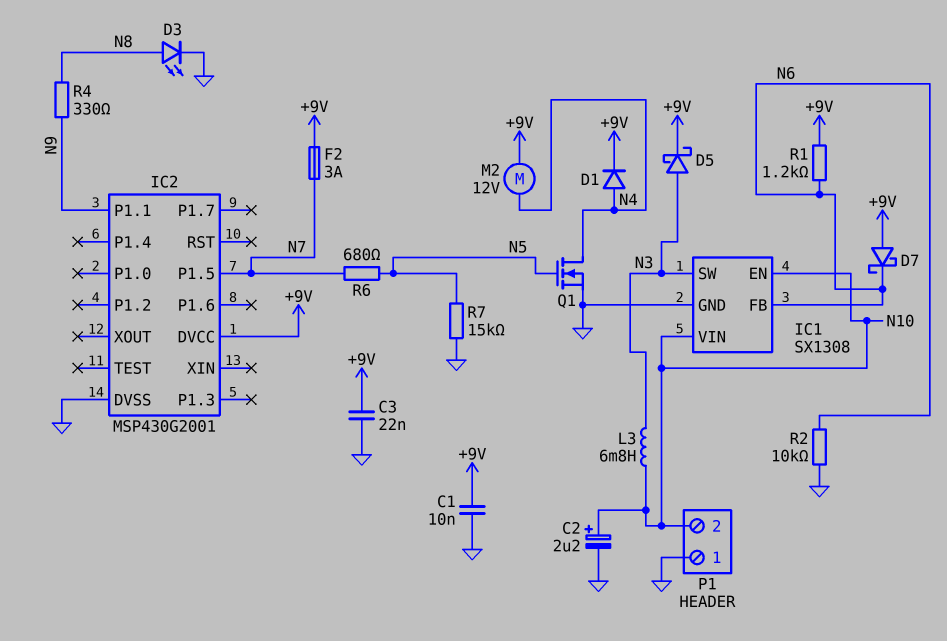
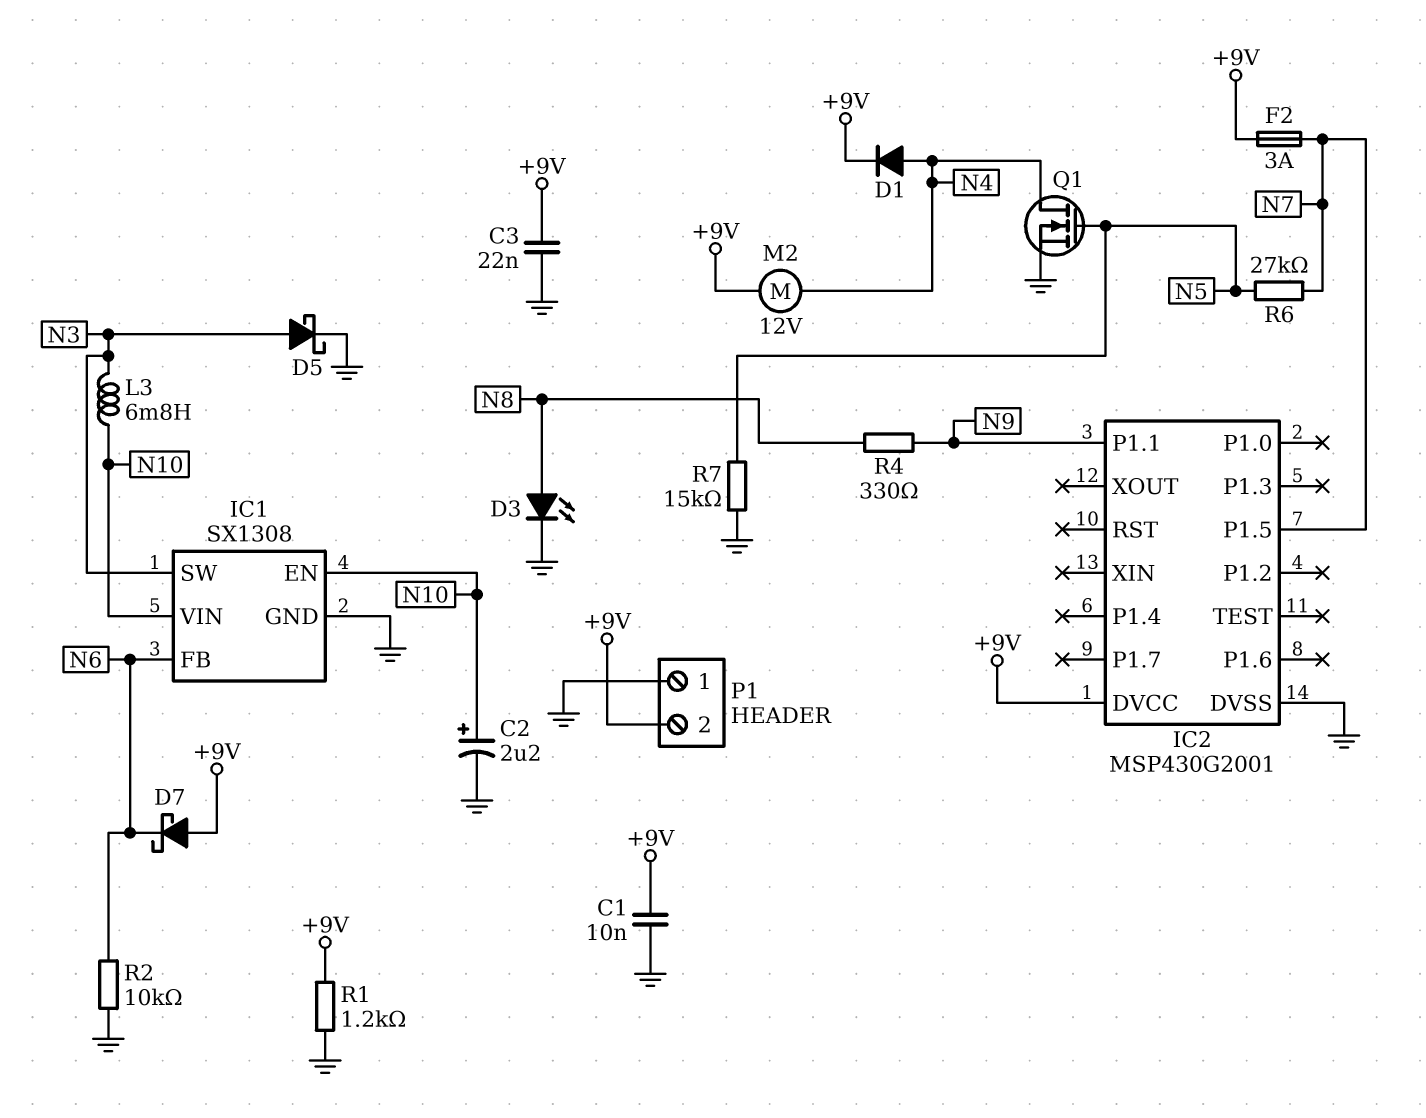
D5: schottky (A N3, K +9V) -> schottky (A N3, K GND)
P1 pin 2: N10 -> +9V
R1: 1.2k (+9V, N6) -> 1.2k (+9V, GND)
R6: 680 (N5, N7) -> 27k (N5, N7)

